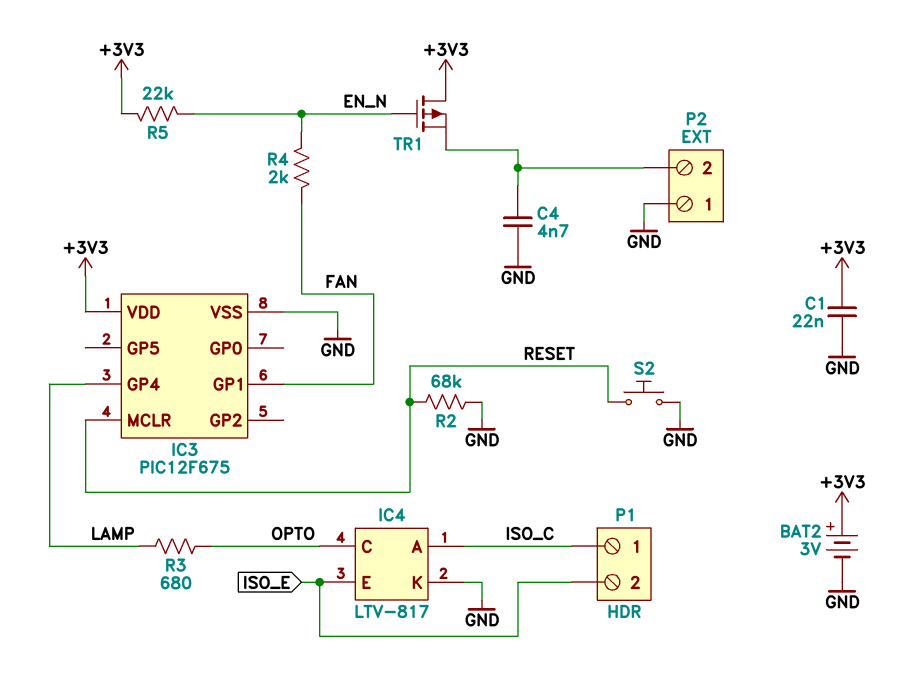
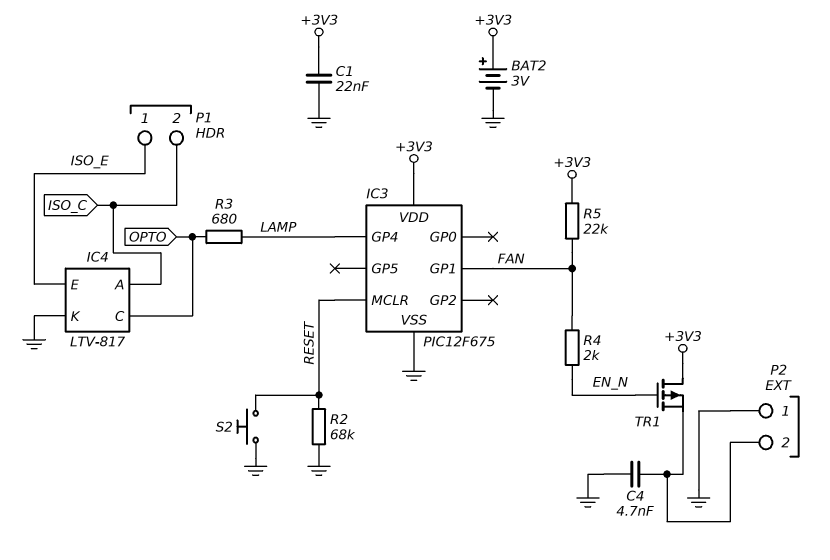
P1 pin 1: ISO_C -> ISO_E
P1 pin 2: ISO_E -> ISO_C
R5: 22k (+3V3, EN_N) -> 22k (+3V3, FAN)

